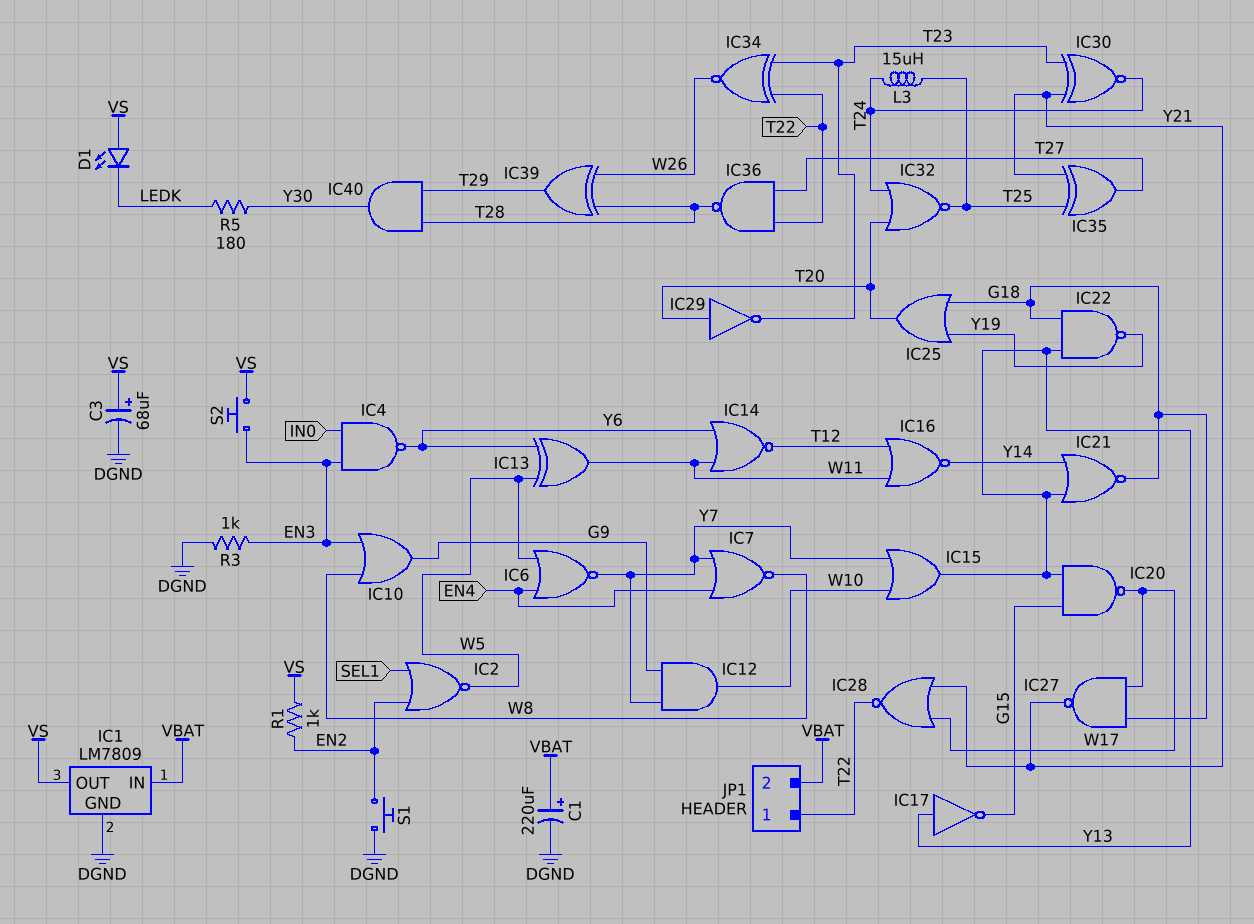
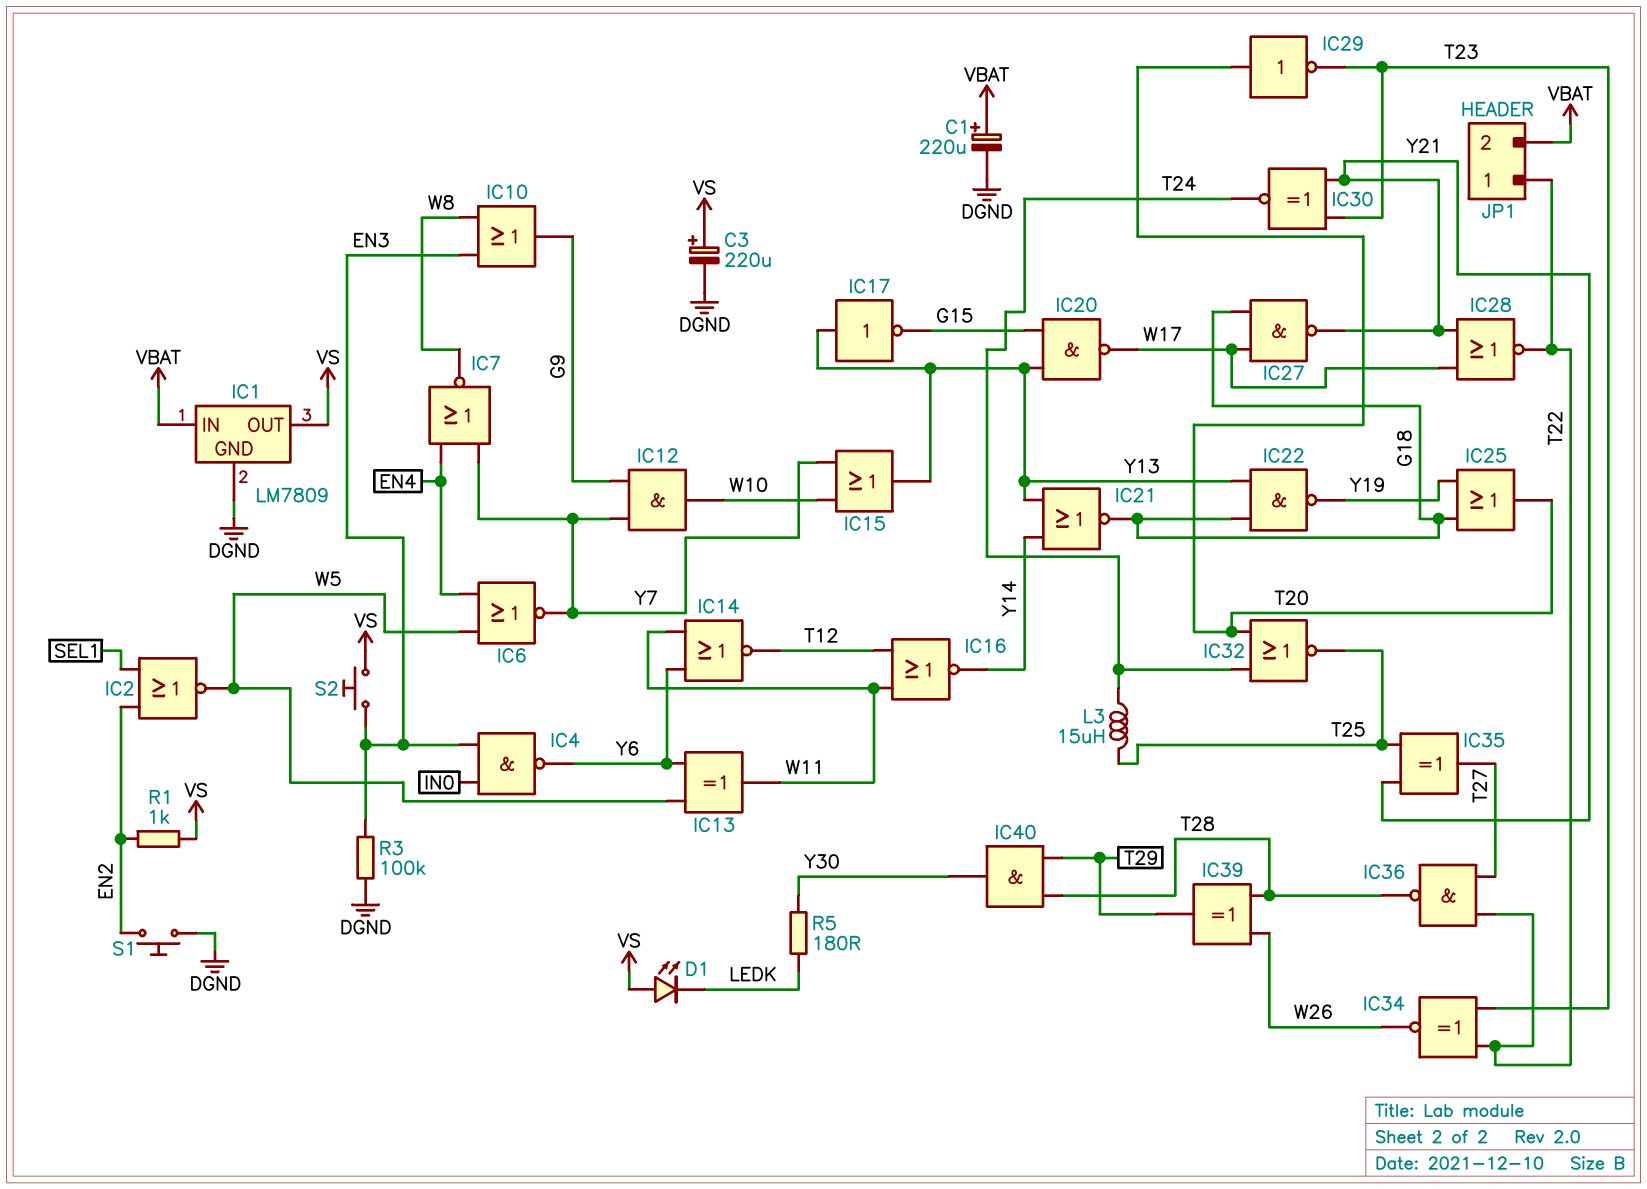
C3: 68uF (plus VS, minus DGND) -> 220uF (plus VS, minus DGND)
R3: 1k (DGND, EN3) -> 100k (DGND, EN3)

